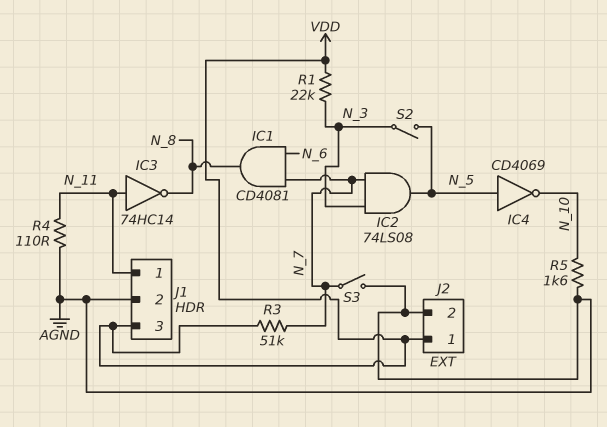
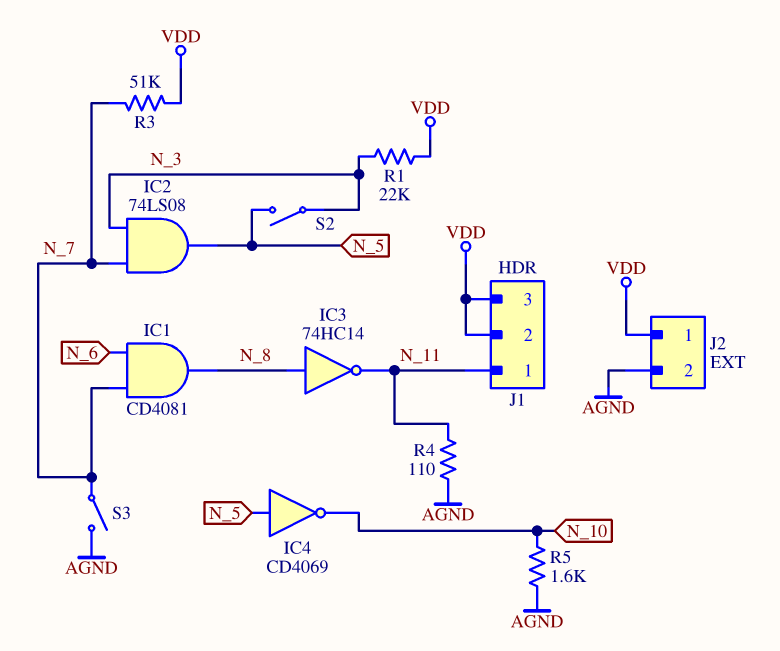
IC3: NOT 74HC14 (in N_11, out N_8) -> NOT 74HC14 (in N_8, out N_11)
J1 pin 2: AGND -> VDD

